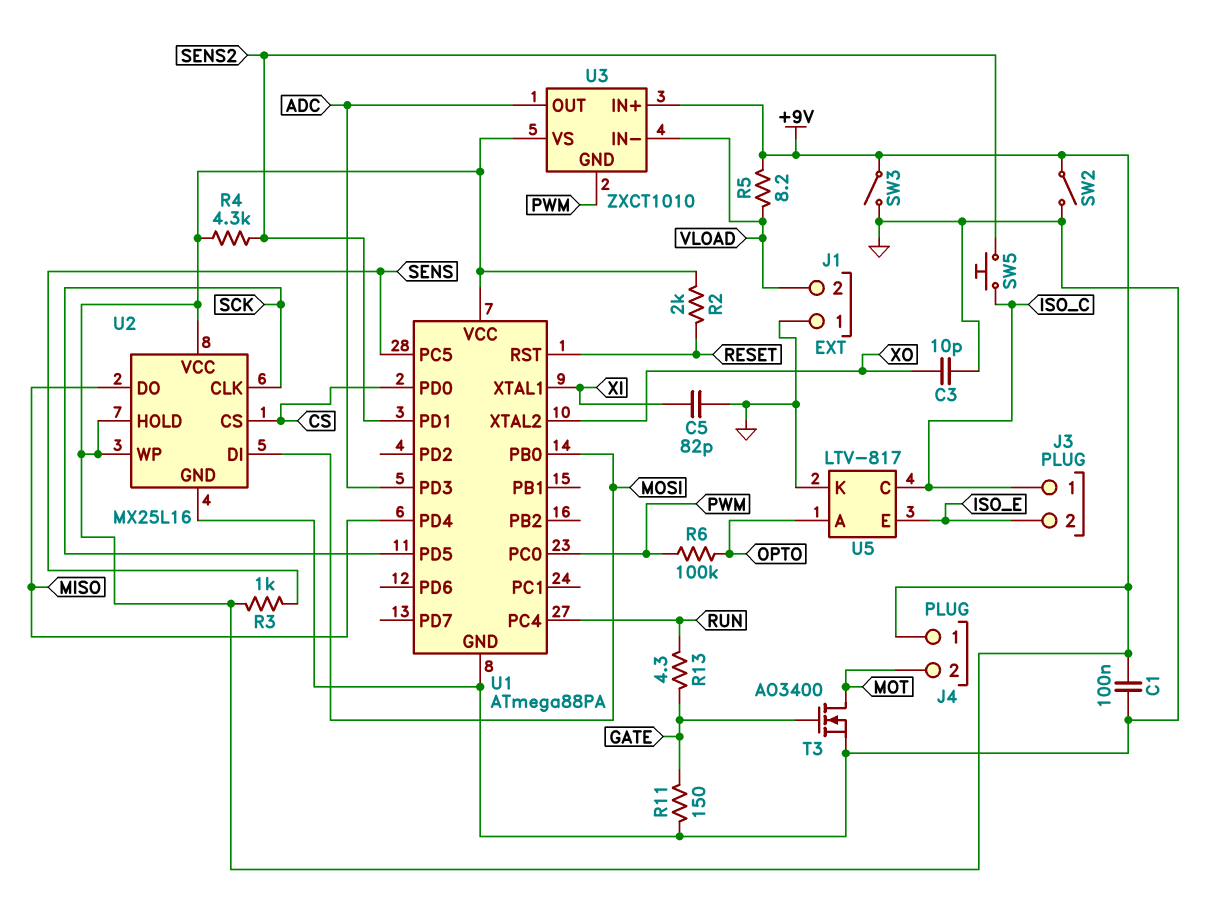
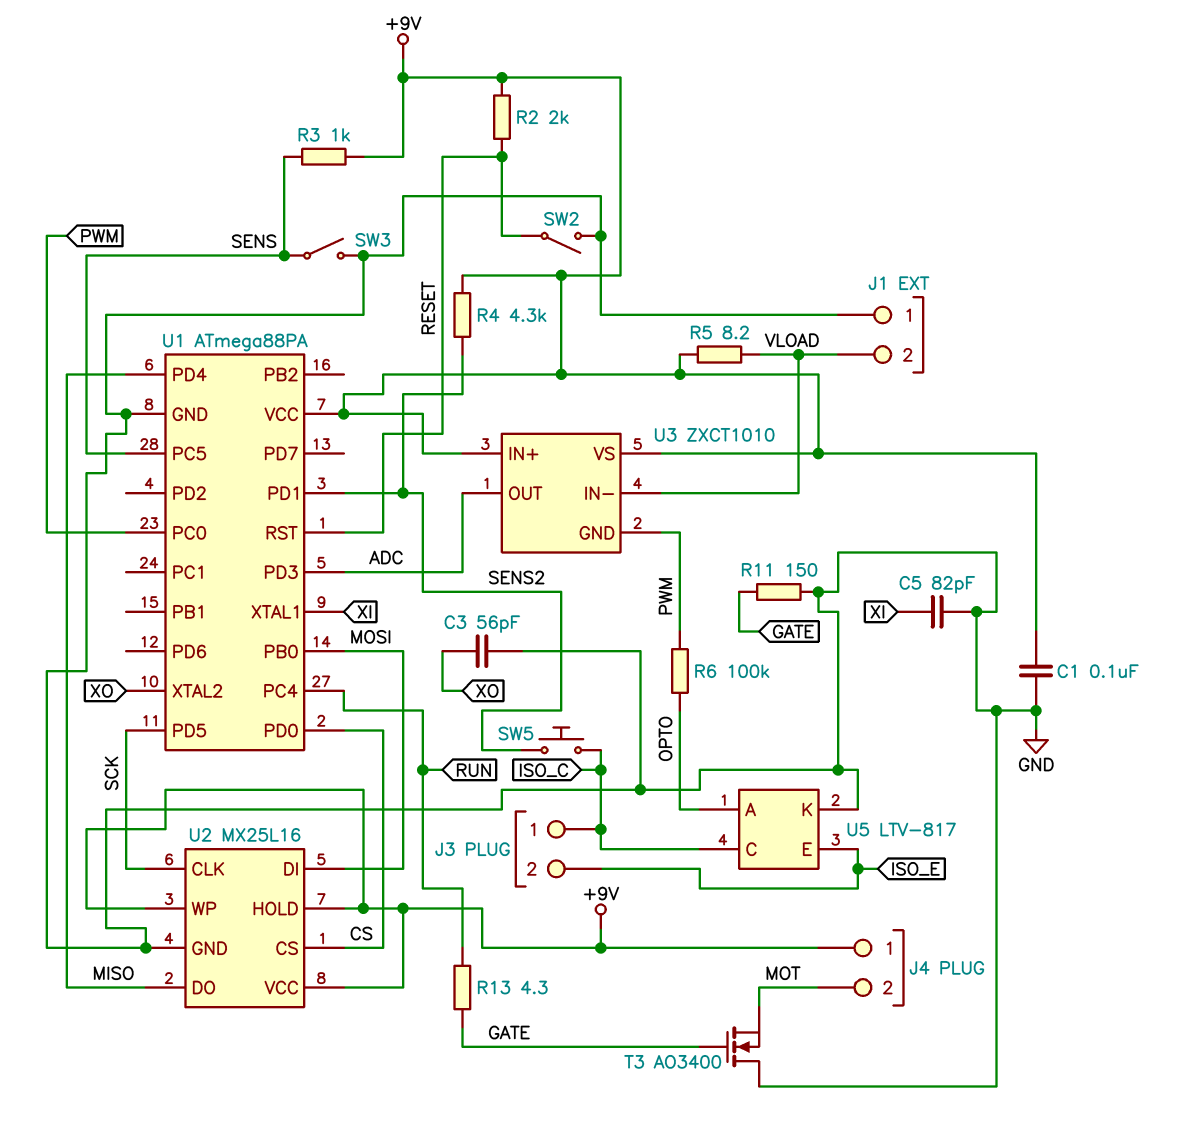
C3: 10pF (GND, XO) -> 56pF (GND, XO)
SW2: switch (+9V, GND) -> switch (GND, RESET)
SW3: switch (+9V, GND) -> switch (GND, SENS)
T3: NMOS AO3400 (G GATE, D MOT, S GND) -> NMOS AO3400 (G GATE, D GND, S MOT)

